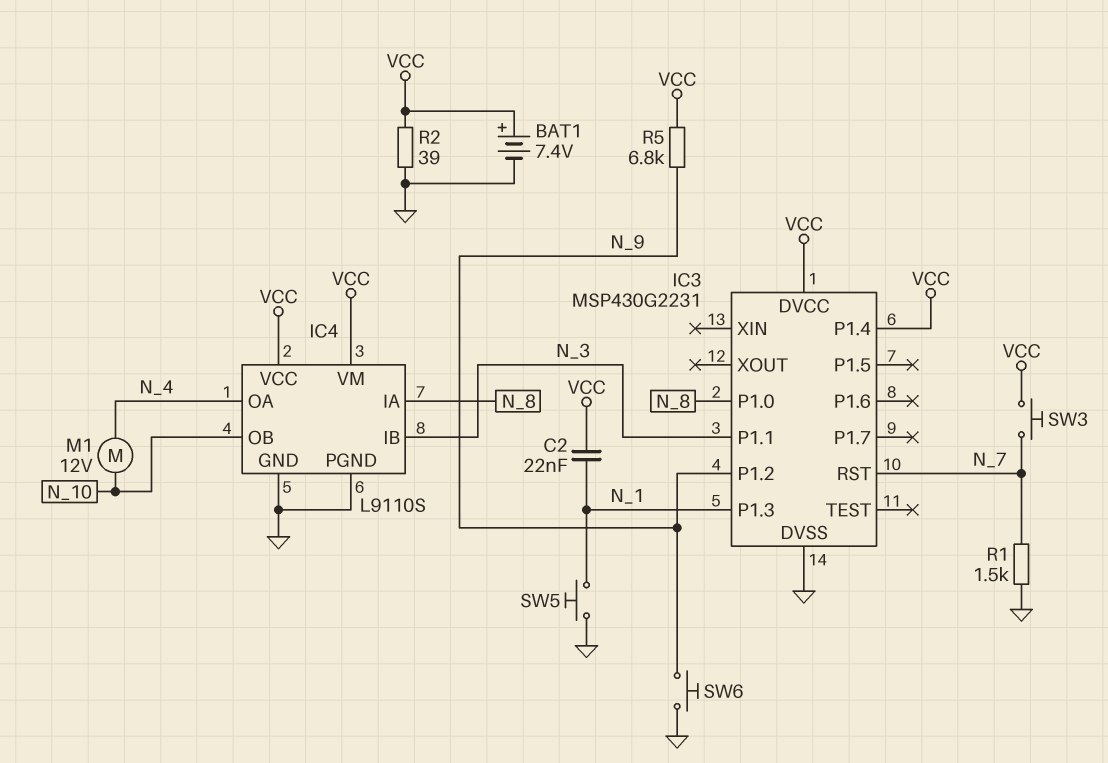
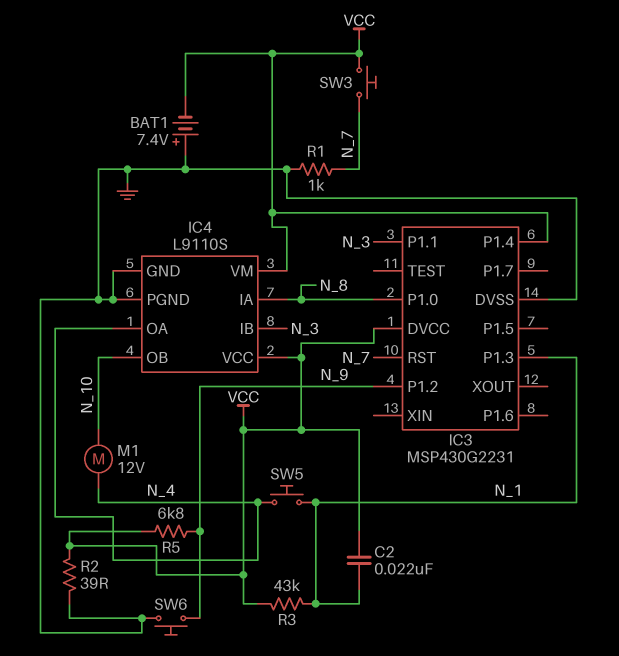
BAT1: 7.4V (plus VCC, minus GND) -> 7.4V (plus GND, minus VCC)
R1: 1.5k (GND, N_7) -> 1k (GND, N_7)
R3: none -> 43k (N_1, VCC)
SW5: button (GND, N_1) -> button (N_1, N_4)

